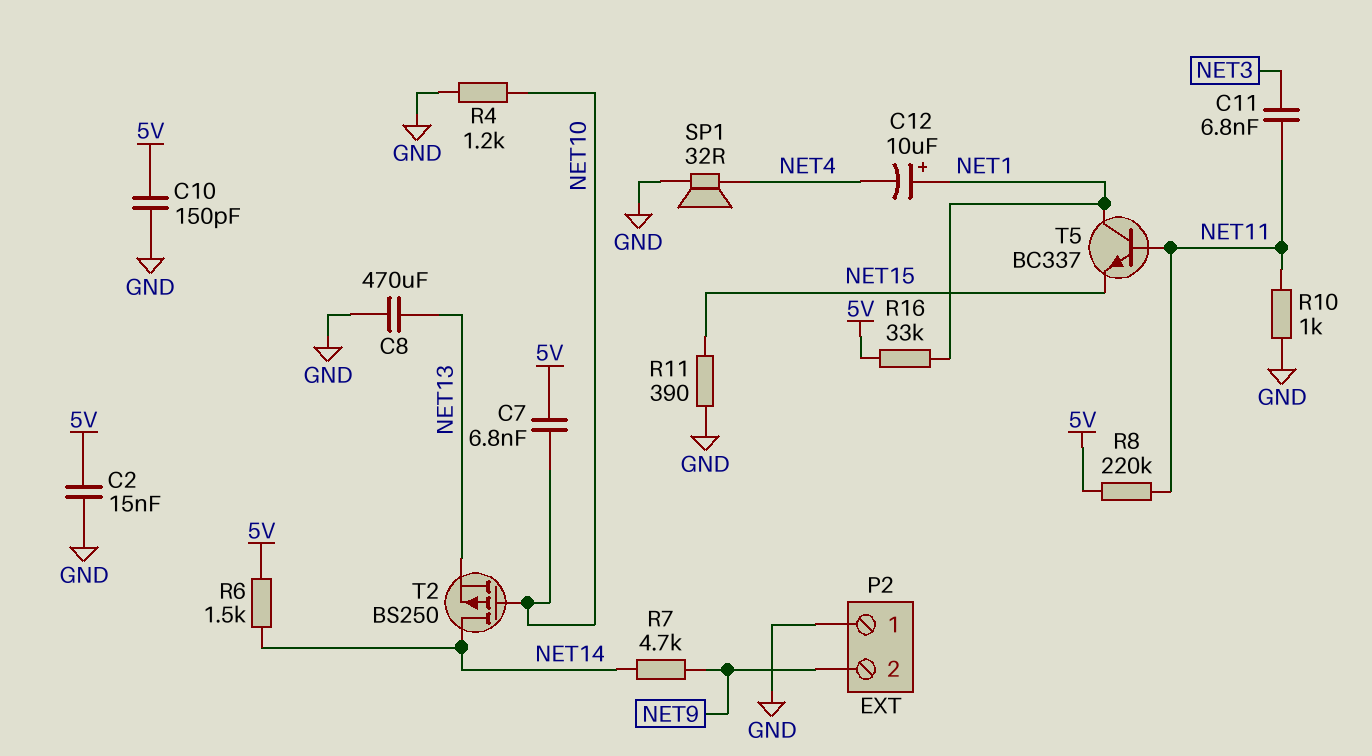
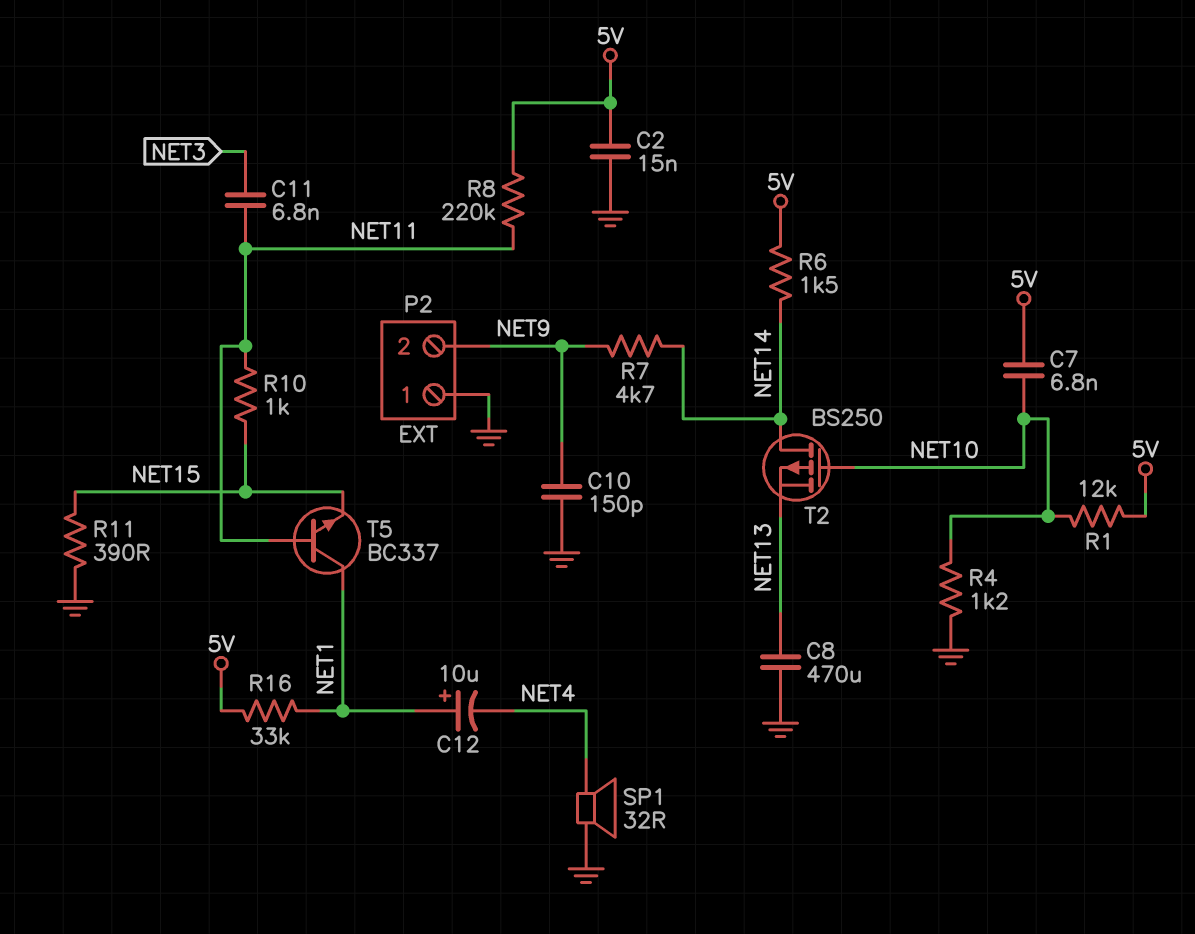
C10: 150pF (5V, GND) -> 150pF (GND, NET9)
R1: none -> 12k (5V, NET10)
R10: 1k (GND, NET11) -> 1k (NET11, NET15)

